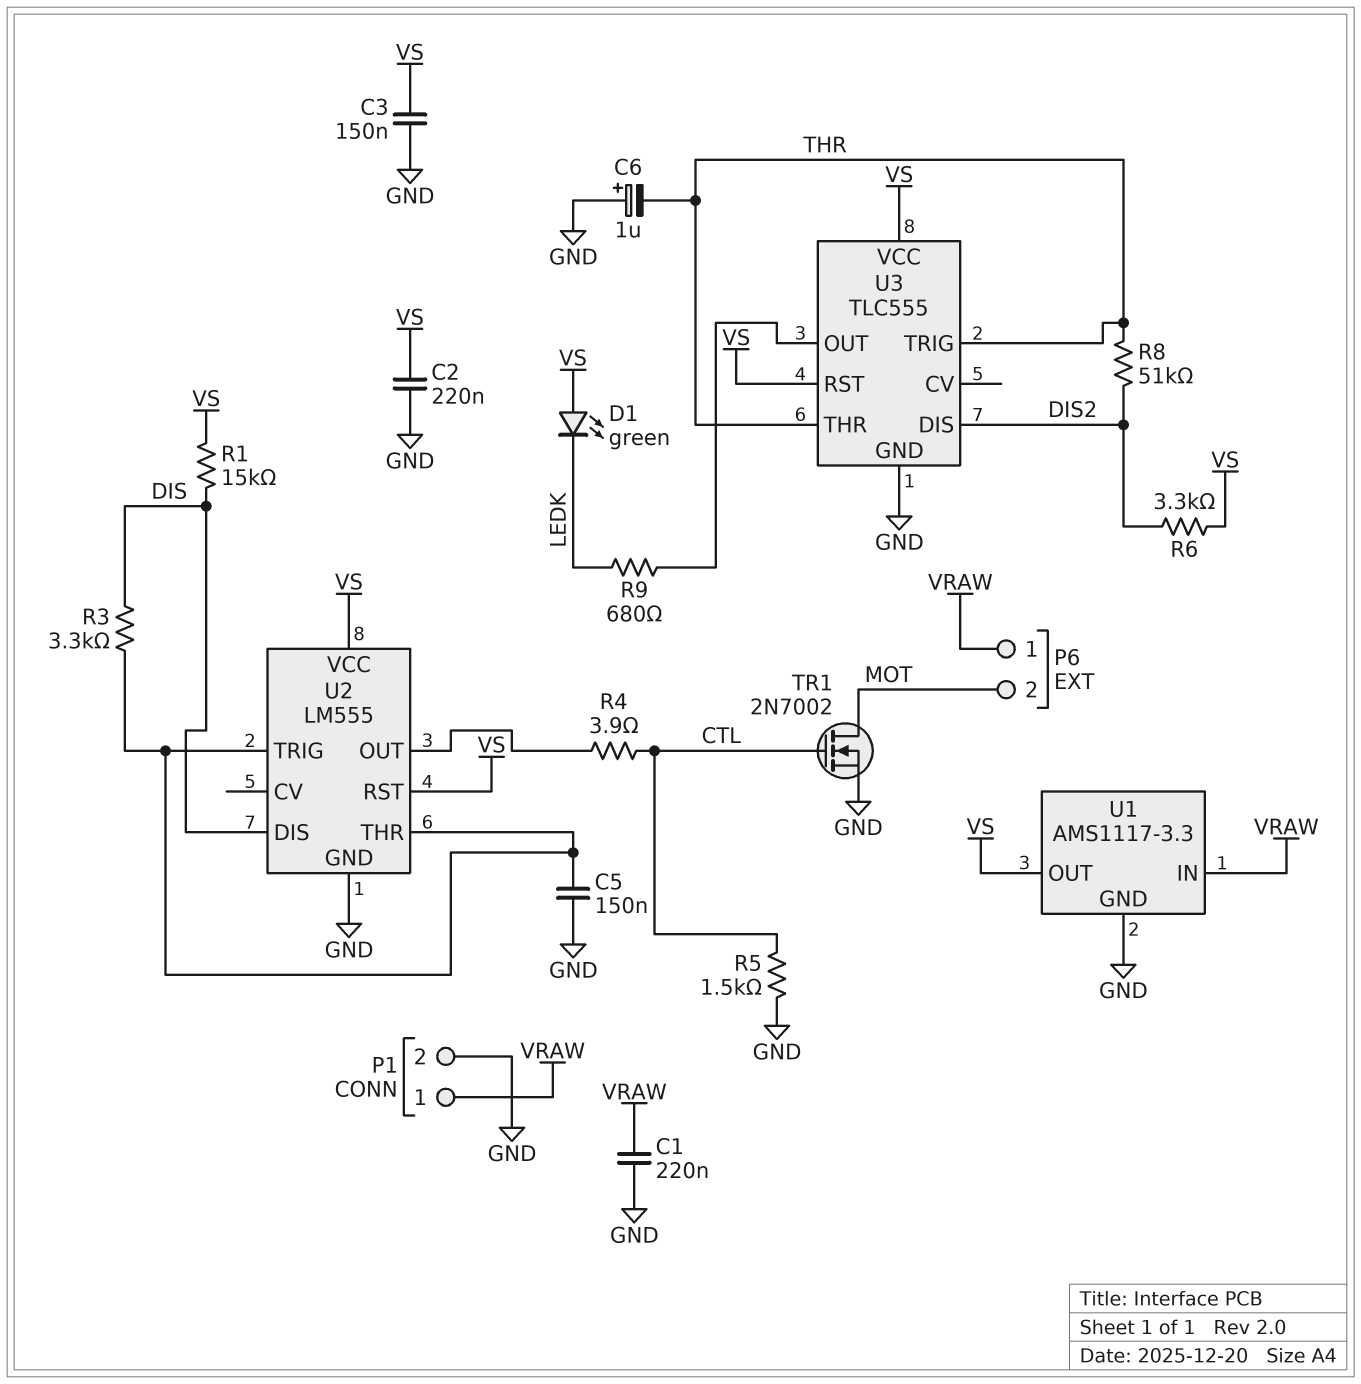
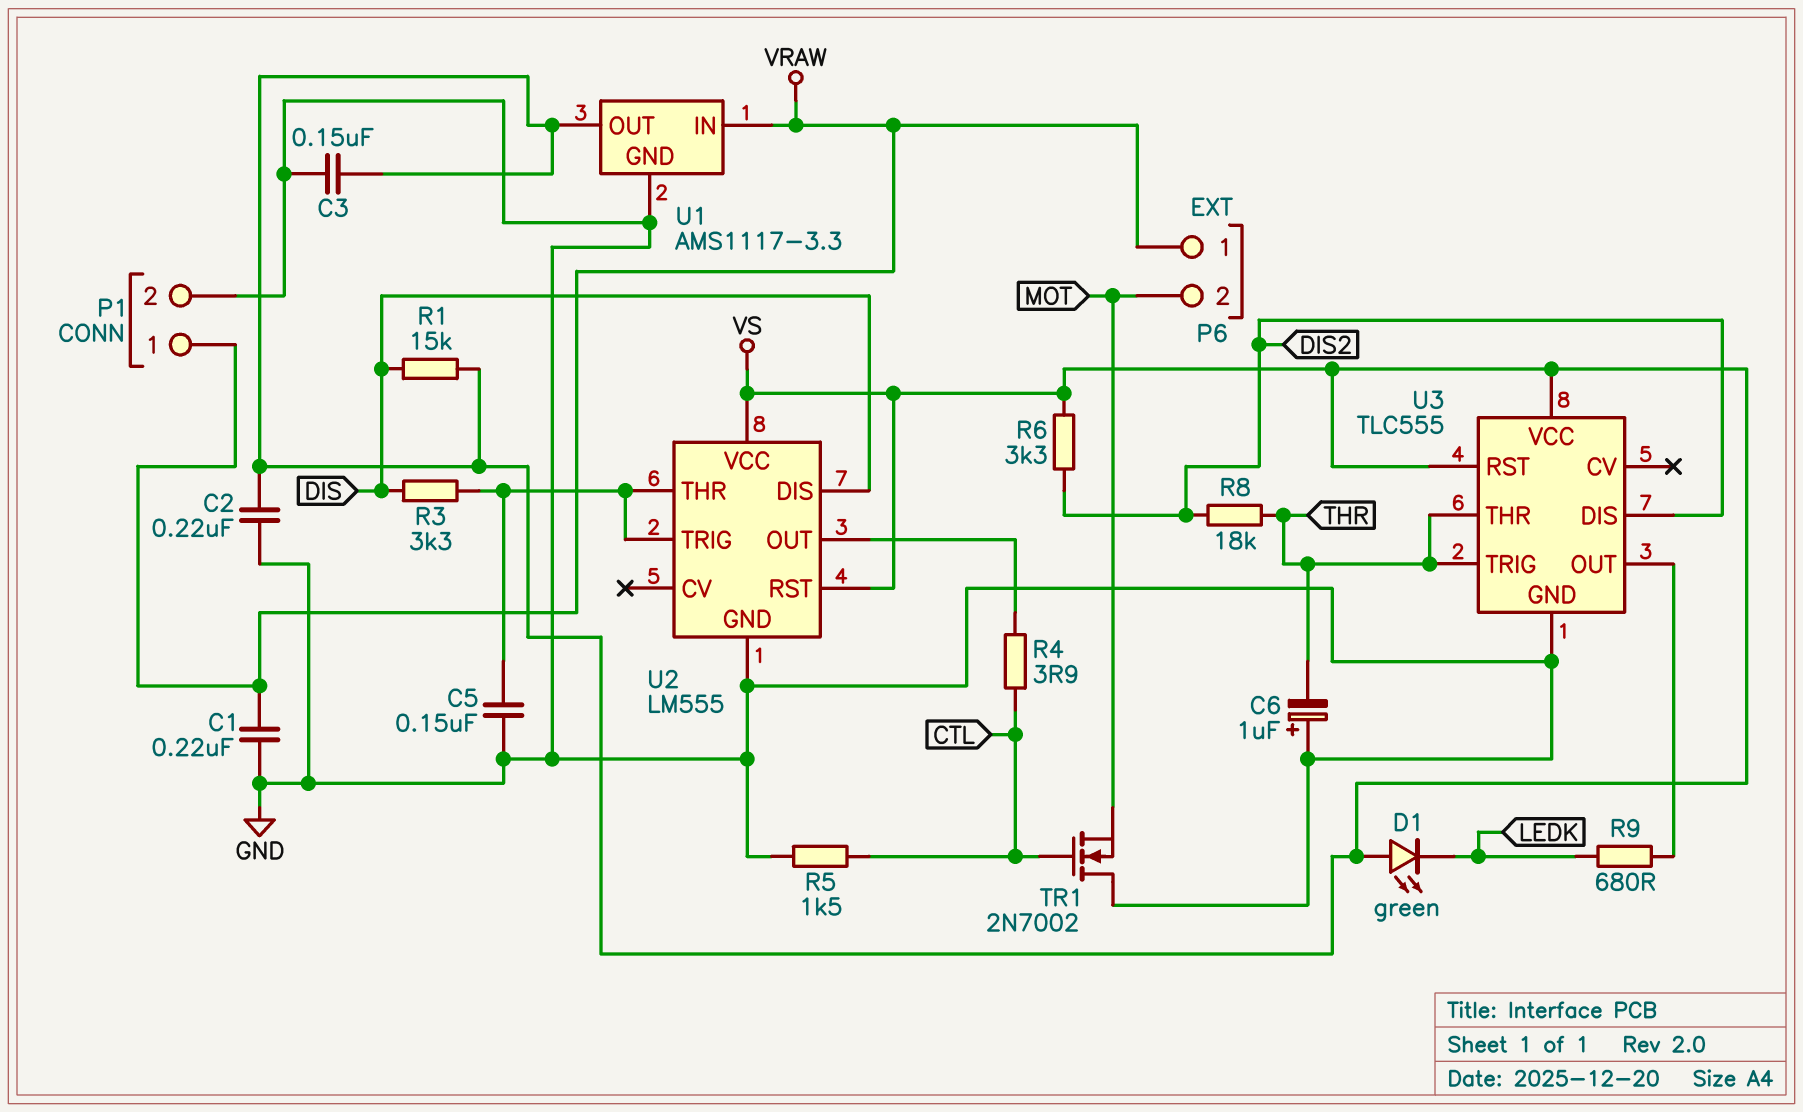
R8: 51k (DIS2, THR) -> 18k (DIS2, THR)
TR1: NMOS 2N7002 (G CTL, D MOT, S GND) -> NMOS 2N7002 (G CTL, D GND, S MOT)

